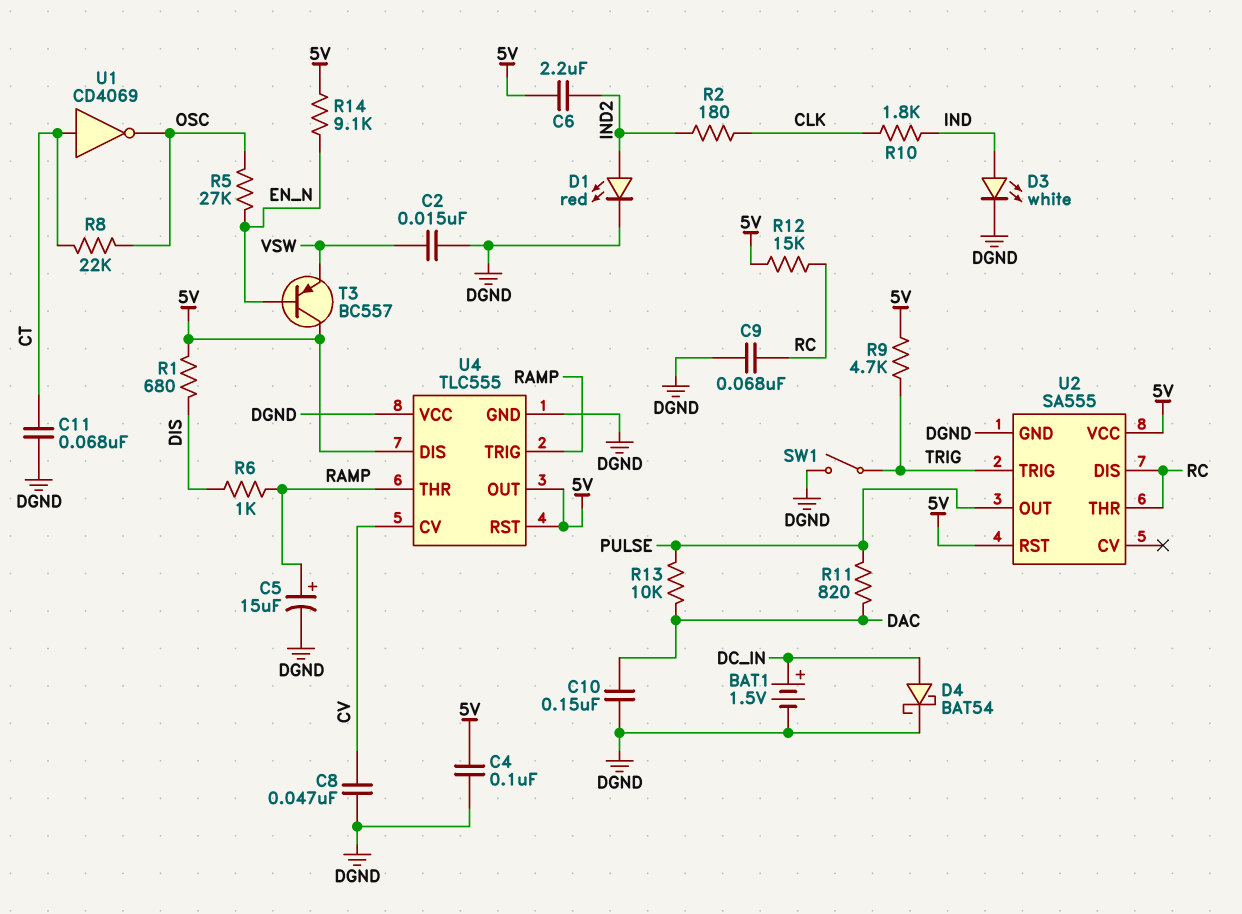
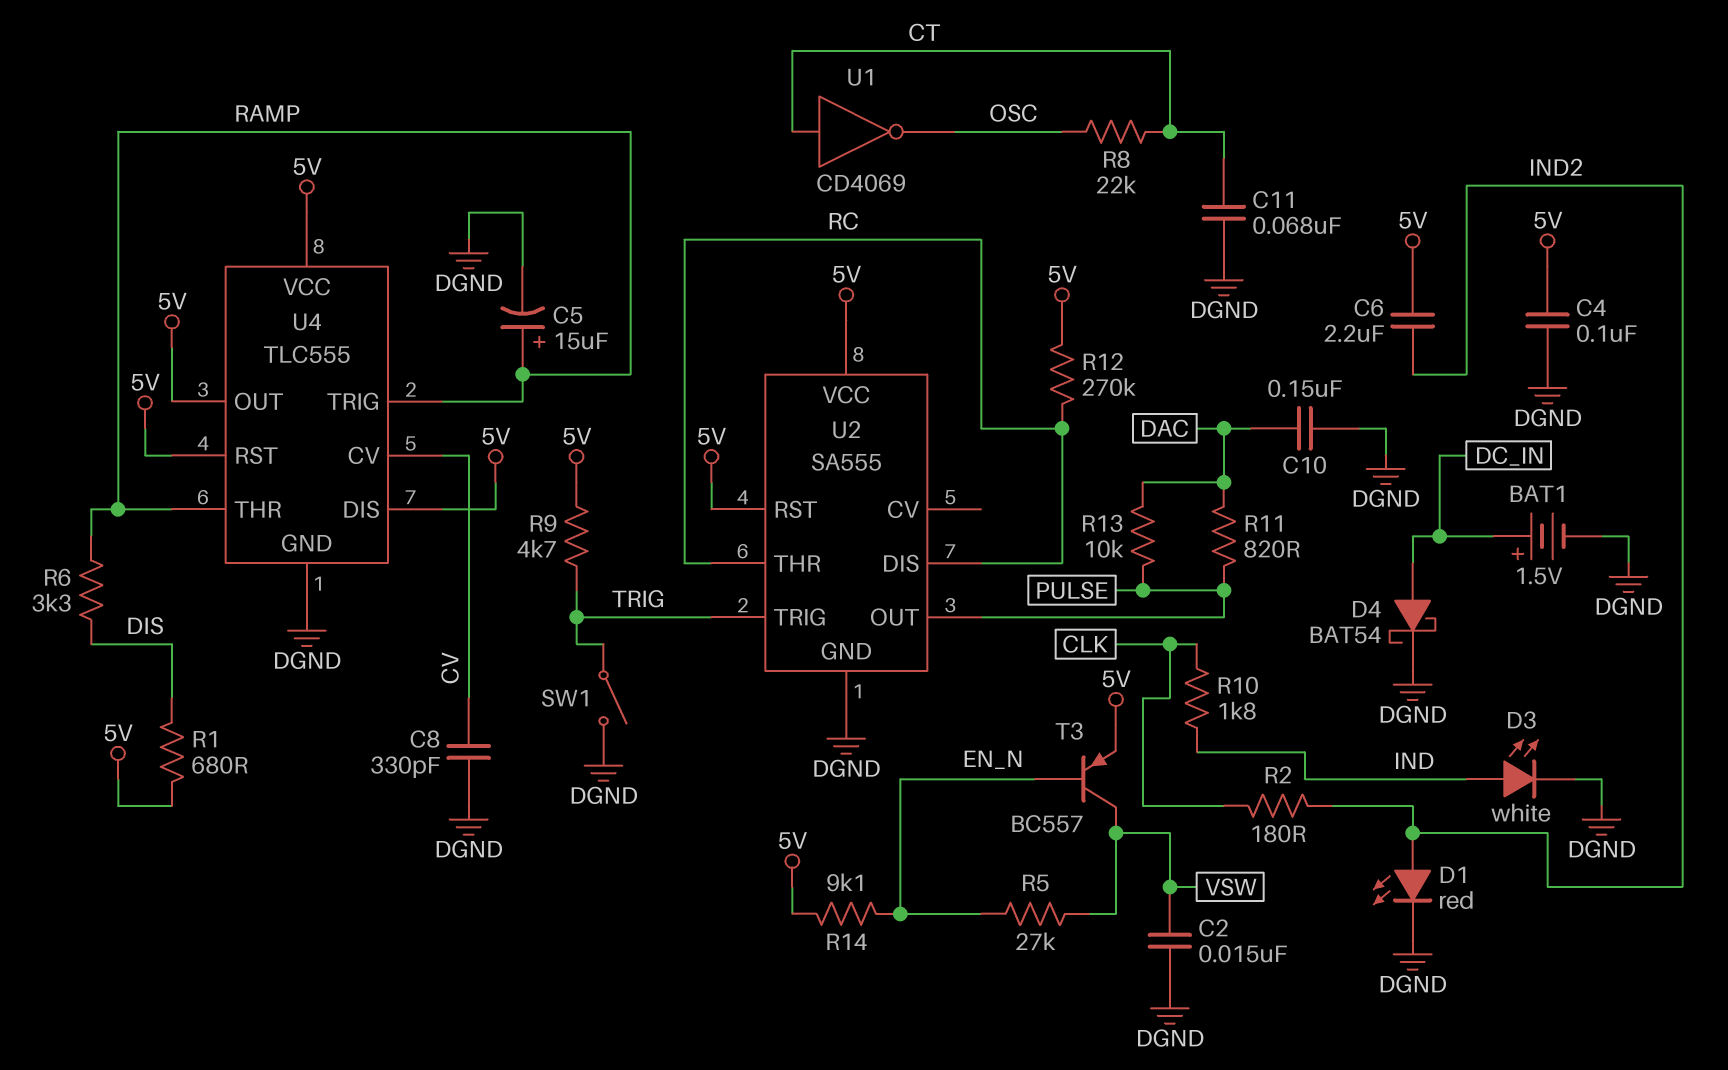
C8: 47nF (CV, DGND) -> 330pF (CV, DGND)
C9: 68nF (DGND, RC) -> none
R5: 27k (EN_N, OSC) -> 27k (EN_N, VSW)
R6: 1k (DIS, RAMP) -> 3.3k (DIS, RAMP)
R12: 15k (5V, RC) -> 270k (5V, RC)
T3: PNP BC557 (B EN_N, C 5V, E VSW) -> PNP BC557 (B EN_N, C VSW, E 5V)
U4 pin VCC: DGND -> 5V

